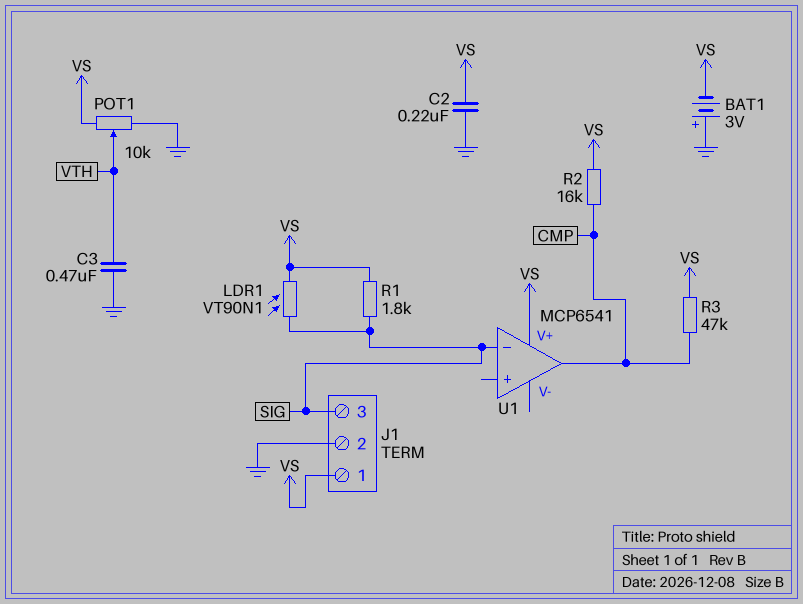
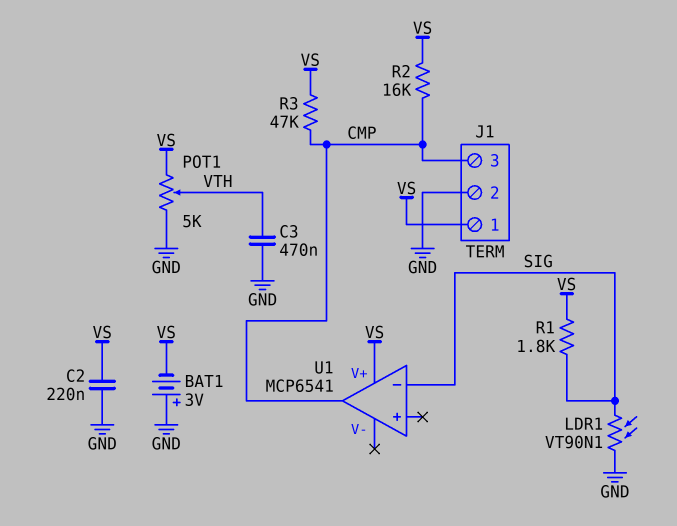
J1 pin 3: SIG -> CMP
LDR1: VT90N1 (SIG, VS) -> VT90N1 (GND, SIG)
POT1: 10k (GND, VS, wiper VTH) -> 5k (GND, VS, wiper VTH)

